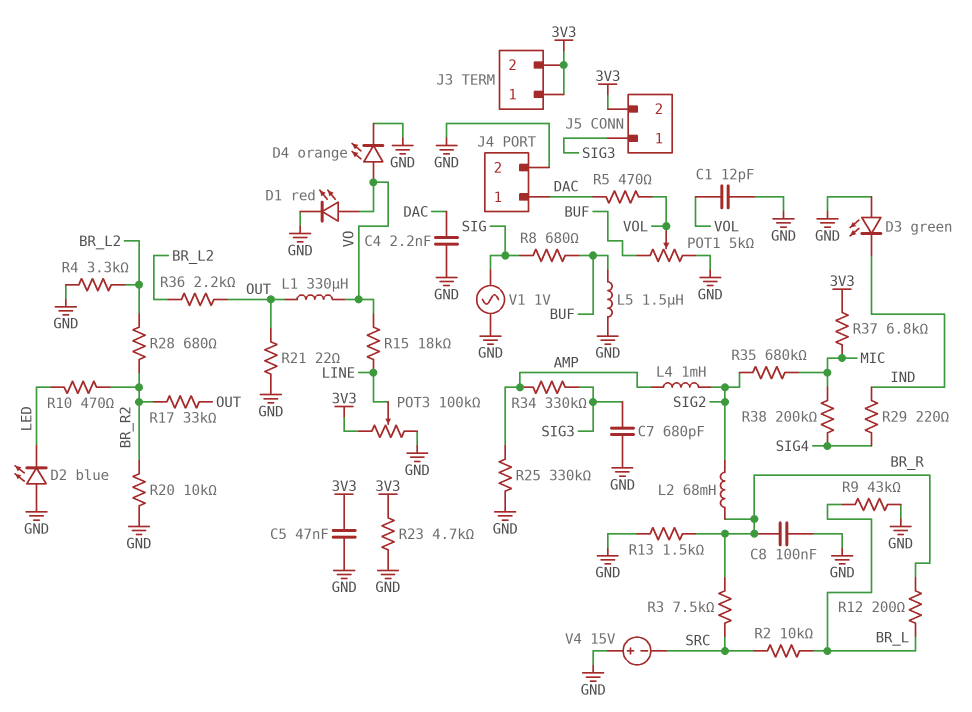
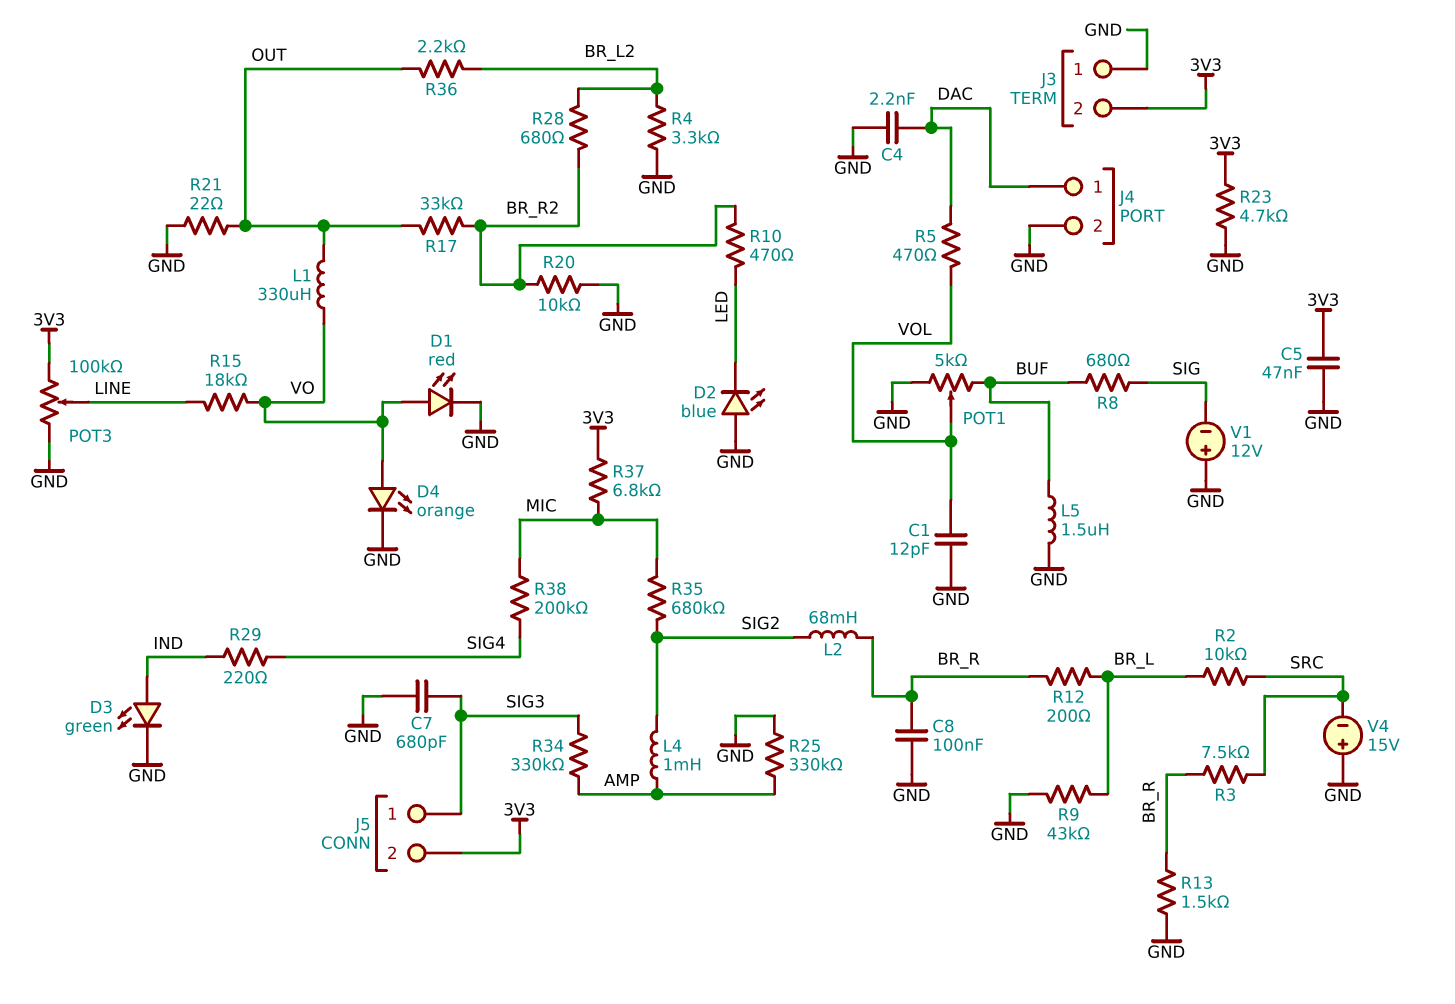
D3: LED green (A GND, K IND) -> LED green (A IND, K GND)
J3 pin 1: 3V3 -> GND
V1: AC 1V (GND, SIG) -> 12V (plus GND, minus SIG)

